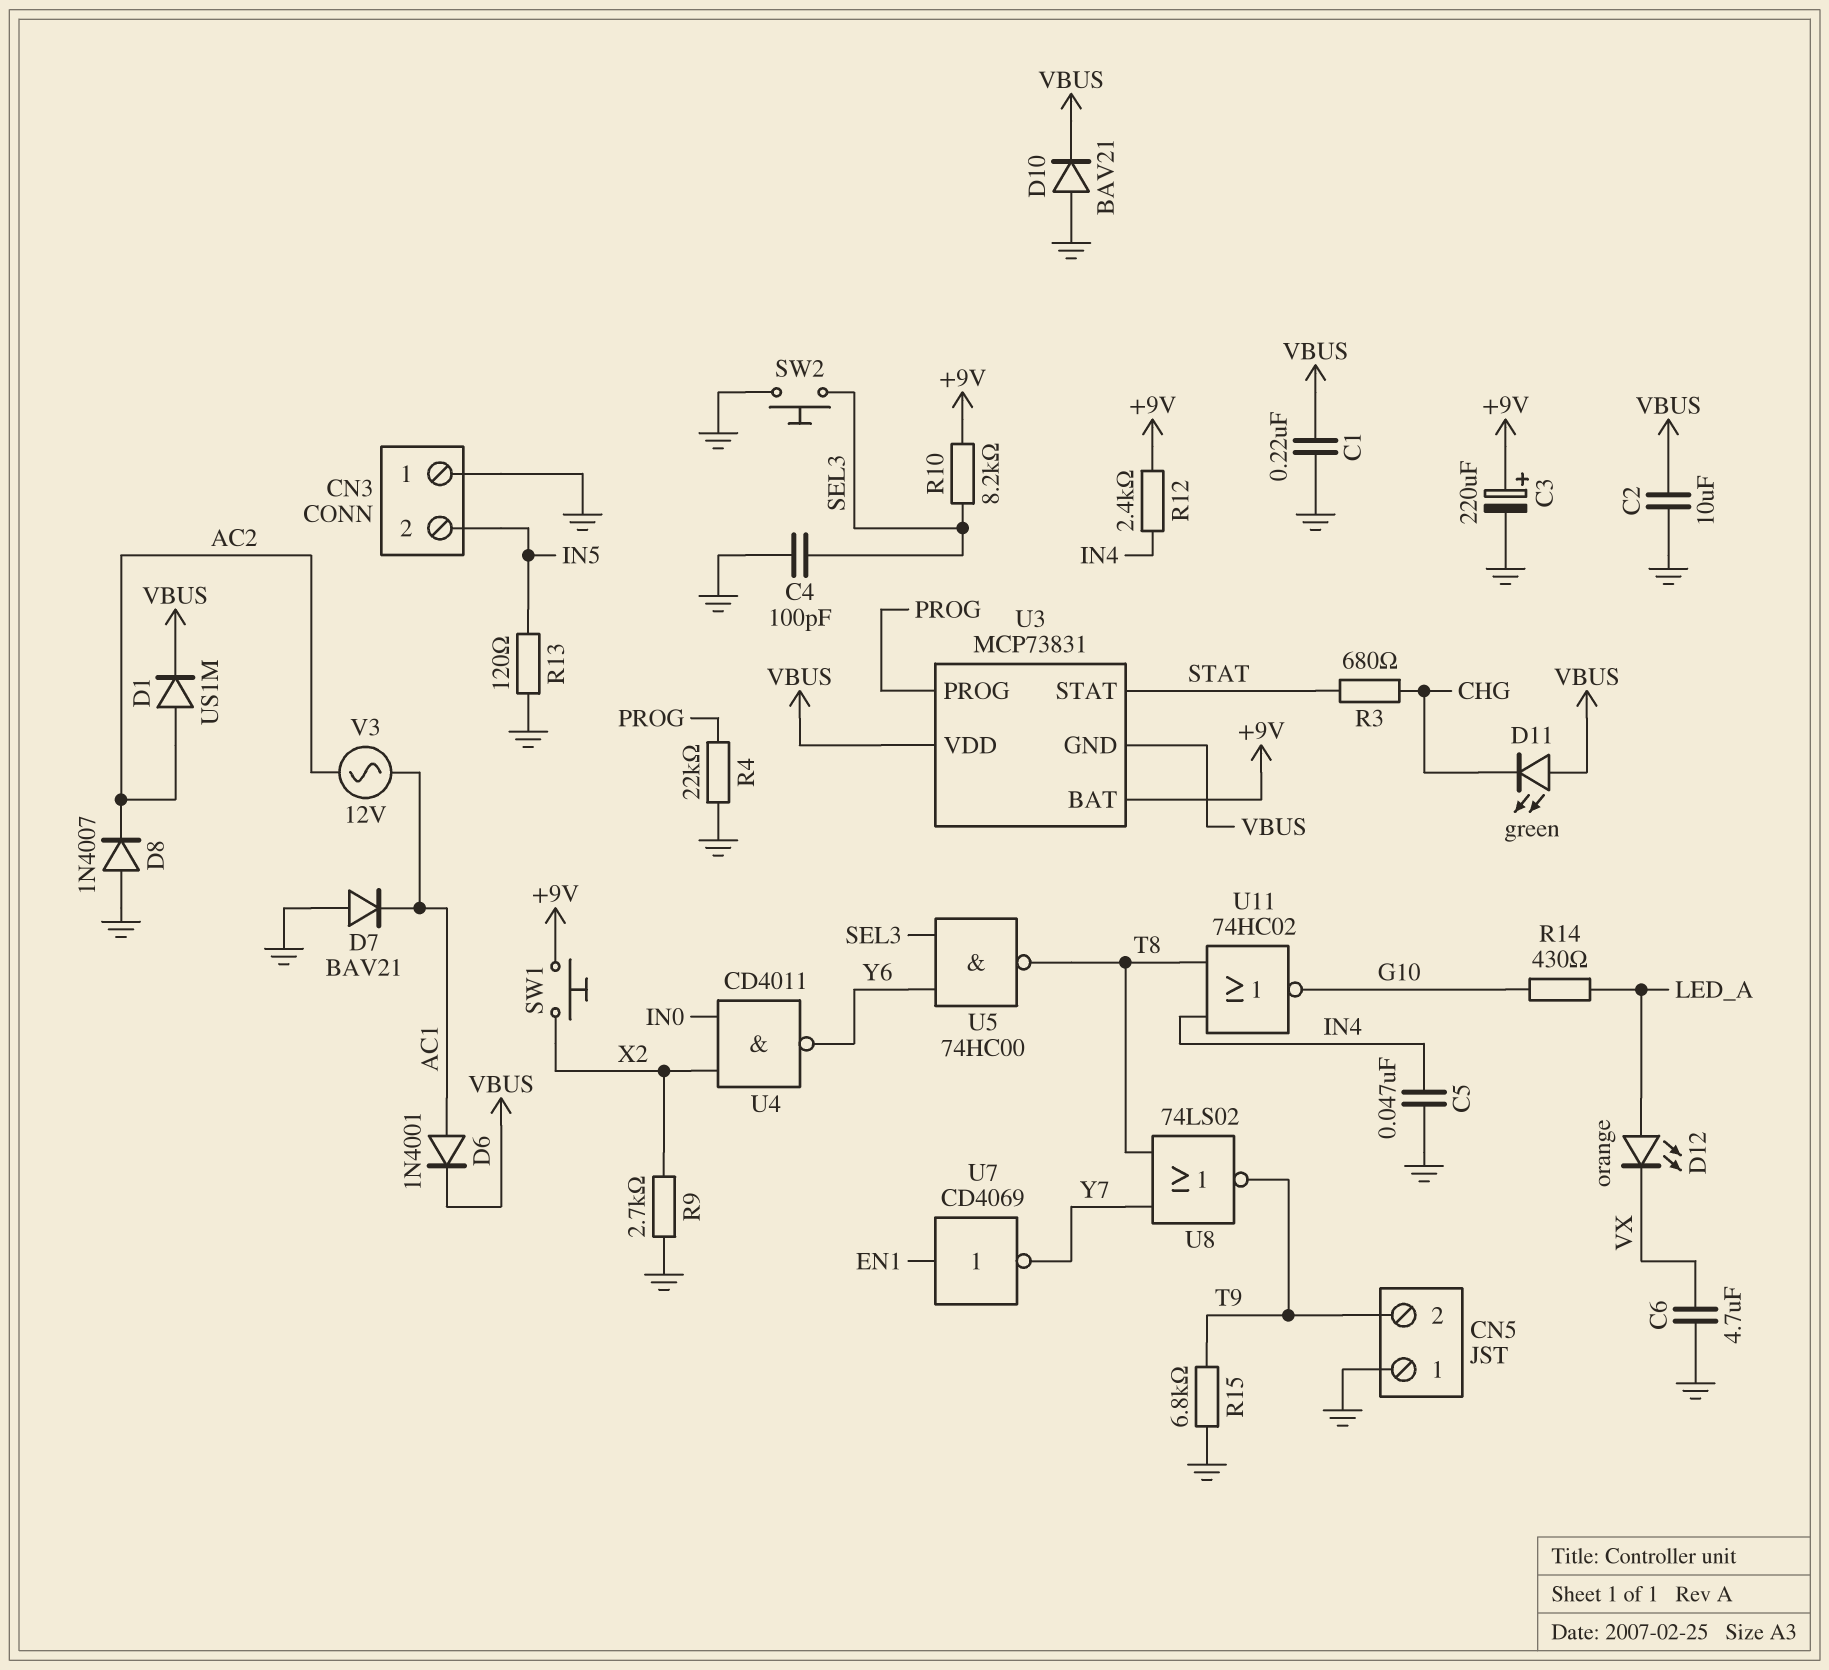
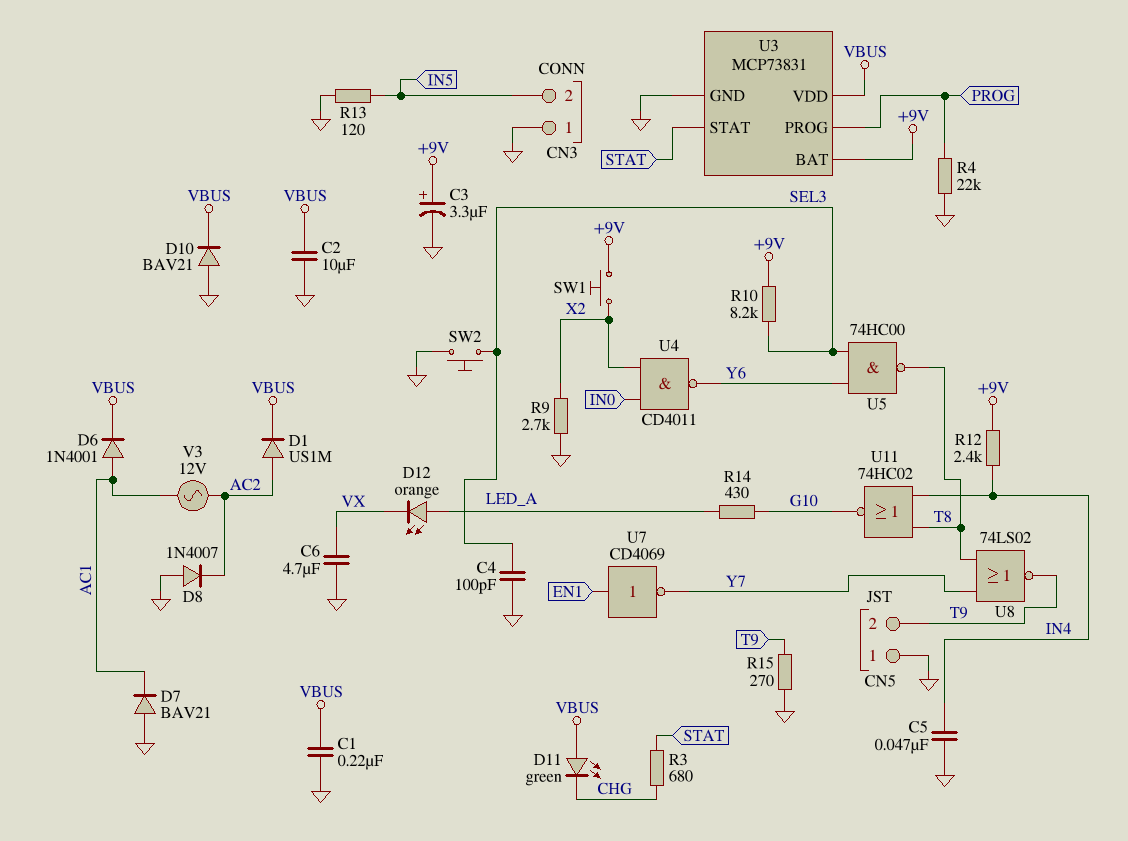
C3: 220uF (plus +9V, minus GND) -> 3.3uF (plus +9V, minus GND)
R15: 6.8k (GND, T9) -> 270 (GND, T9)
U3 pin GND: VBUS -> GND

